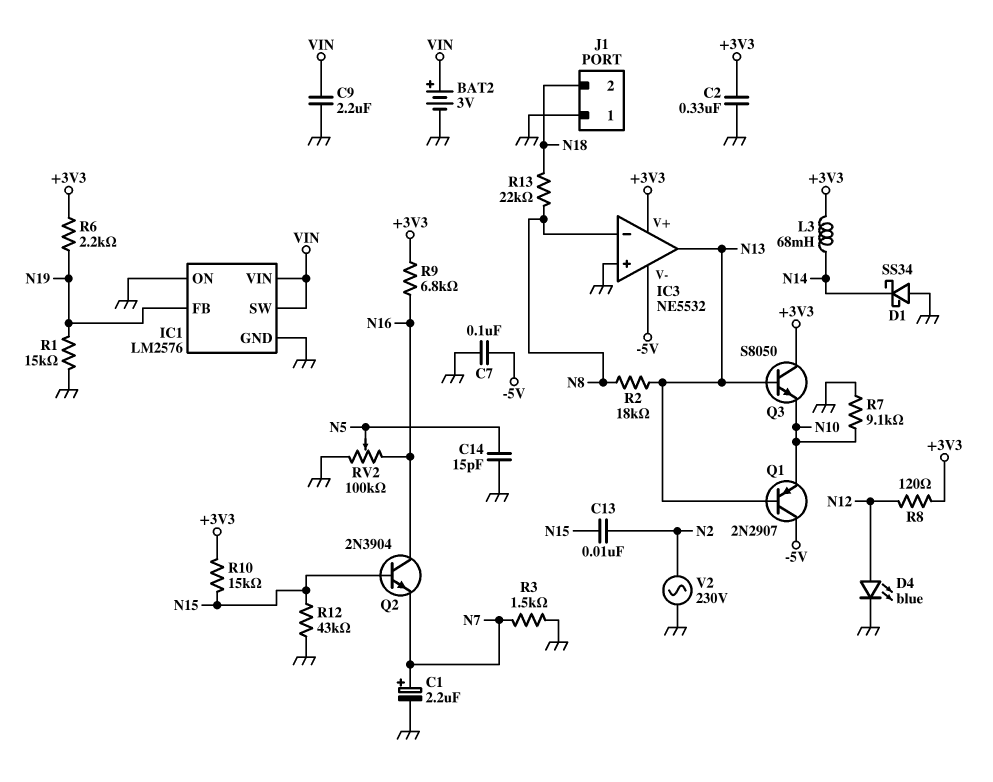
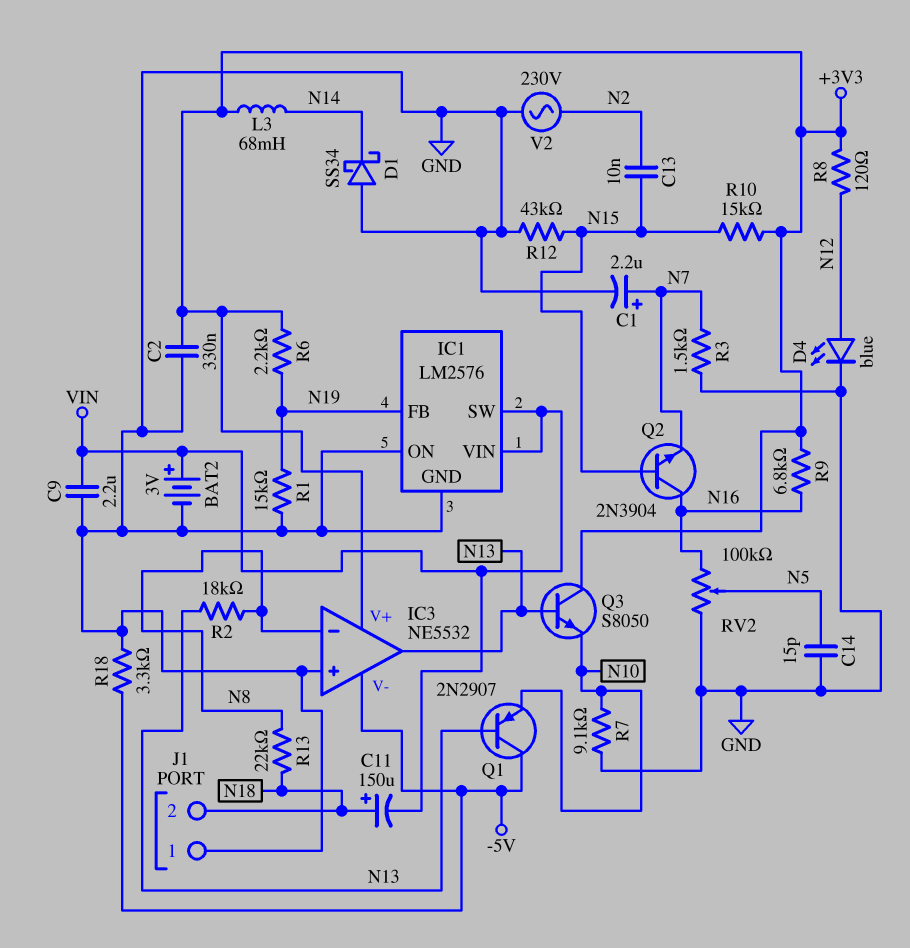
C7: 100nF (-5V, GND) -> none
C11: none -> 150uF (plus N18, minus VIN)
R18: none -> 3.3k (-5V, GND)

